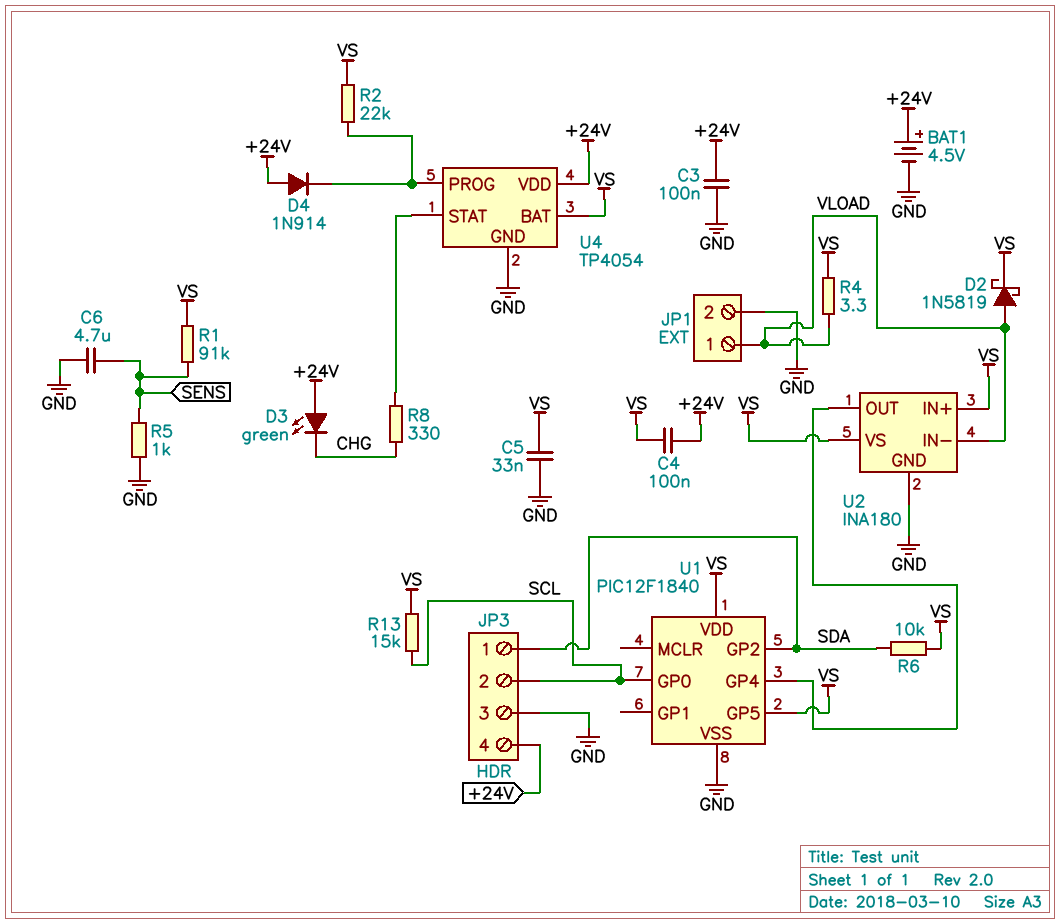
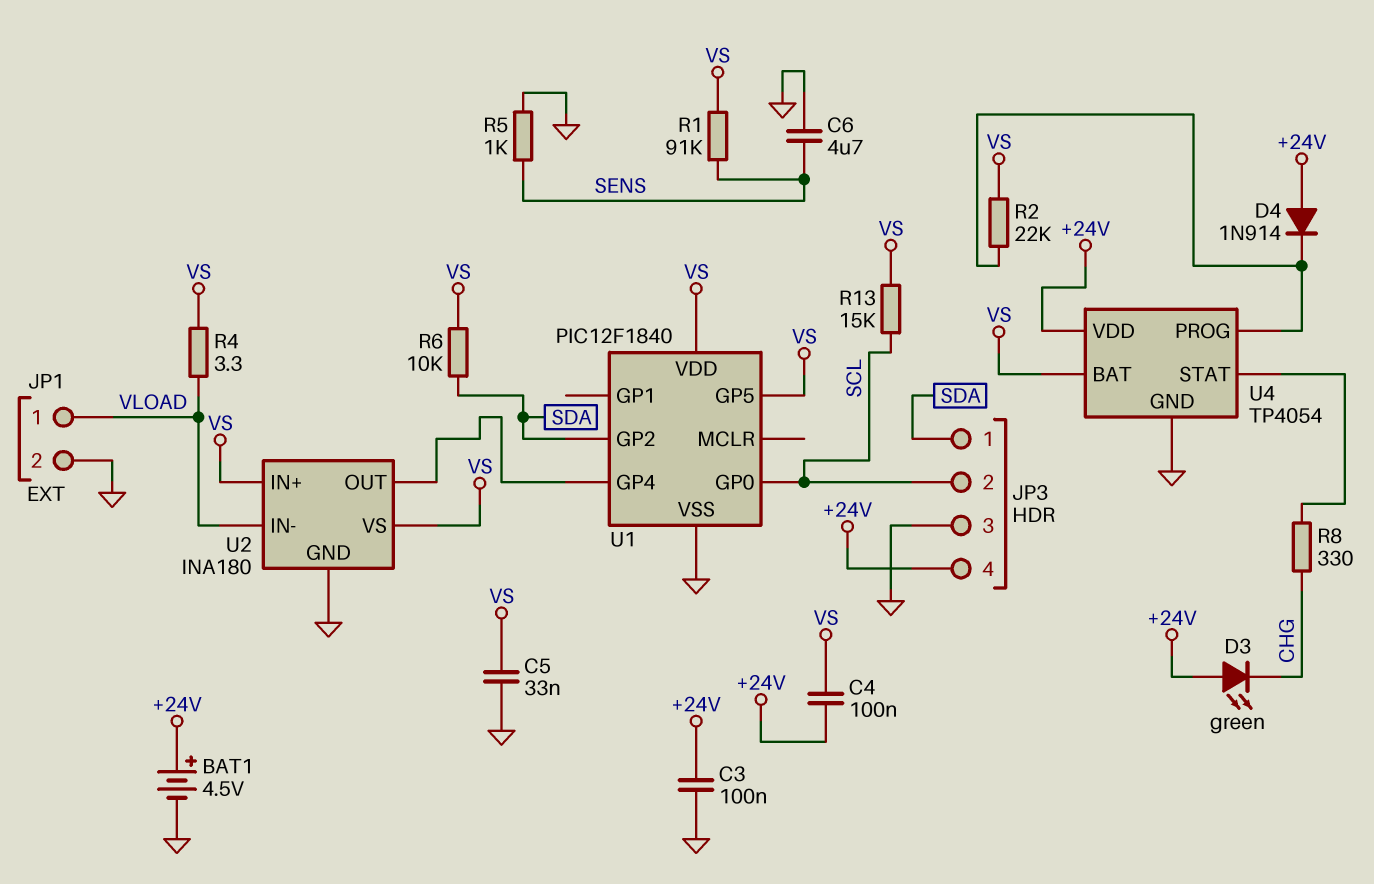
D2: schottky 1N5819 (A VLOAD, K VS) -> none

